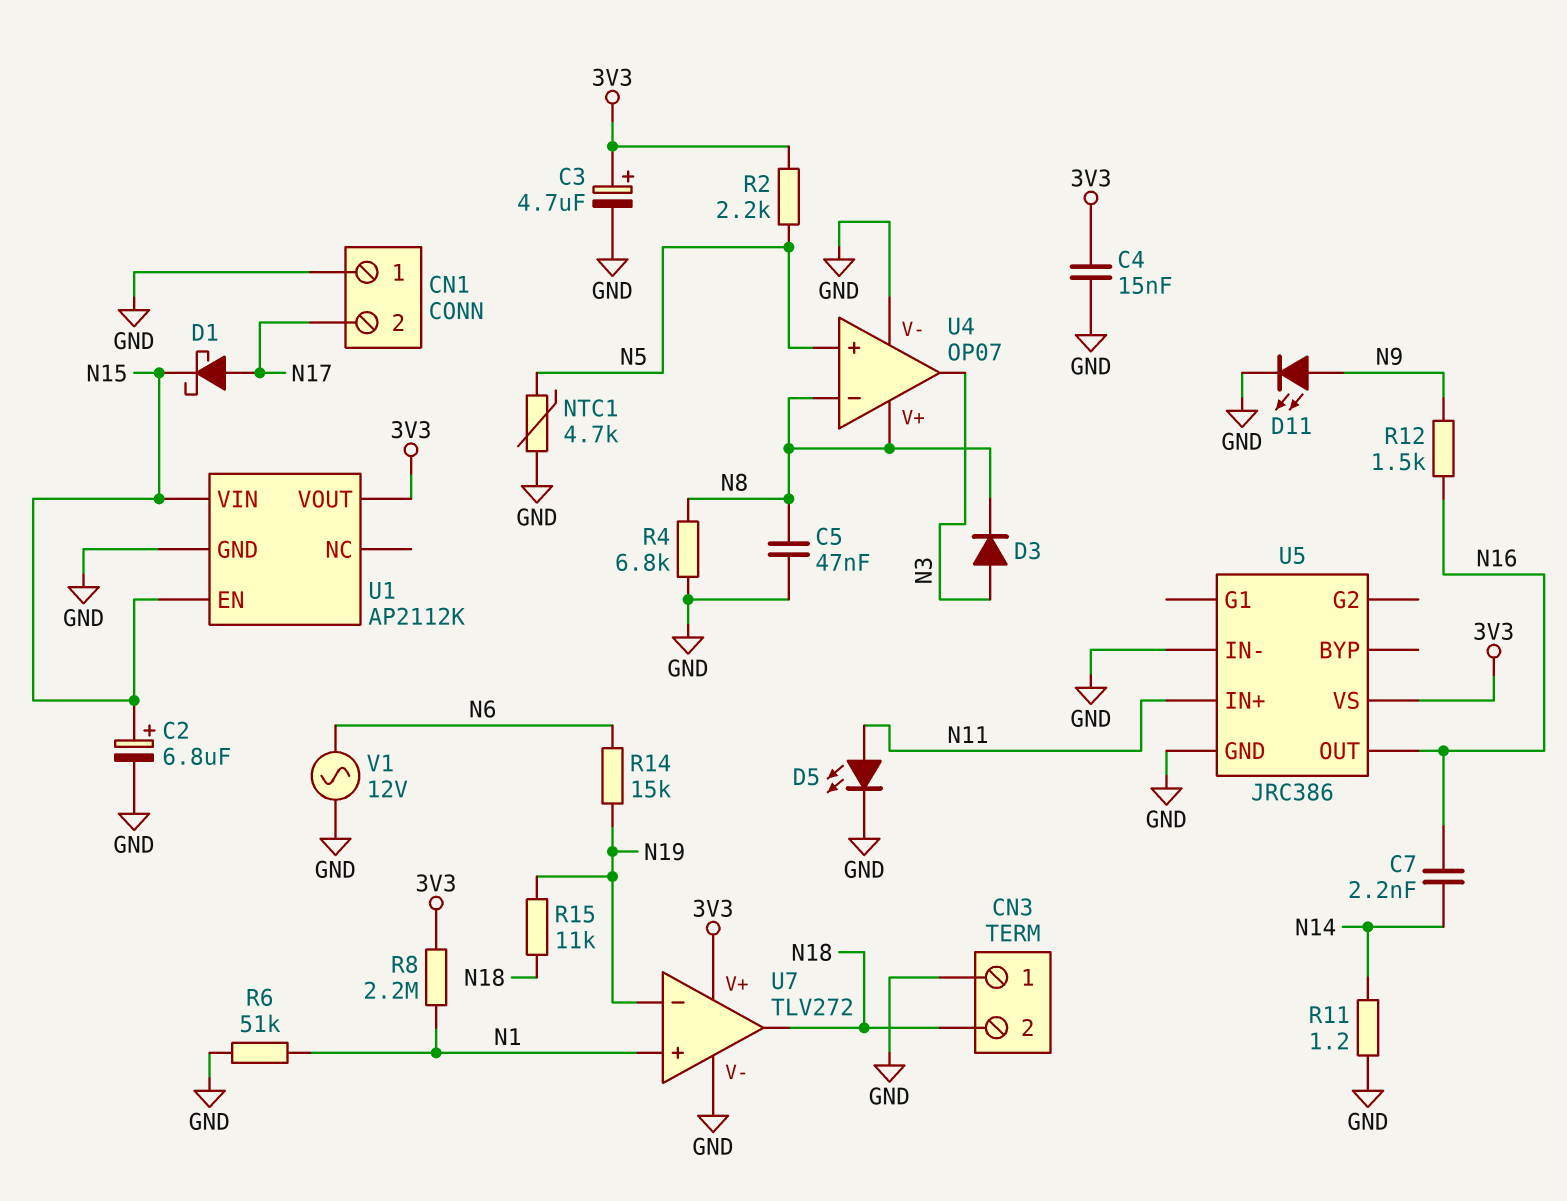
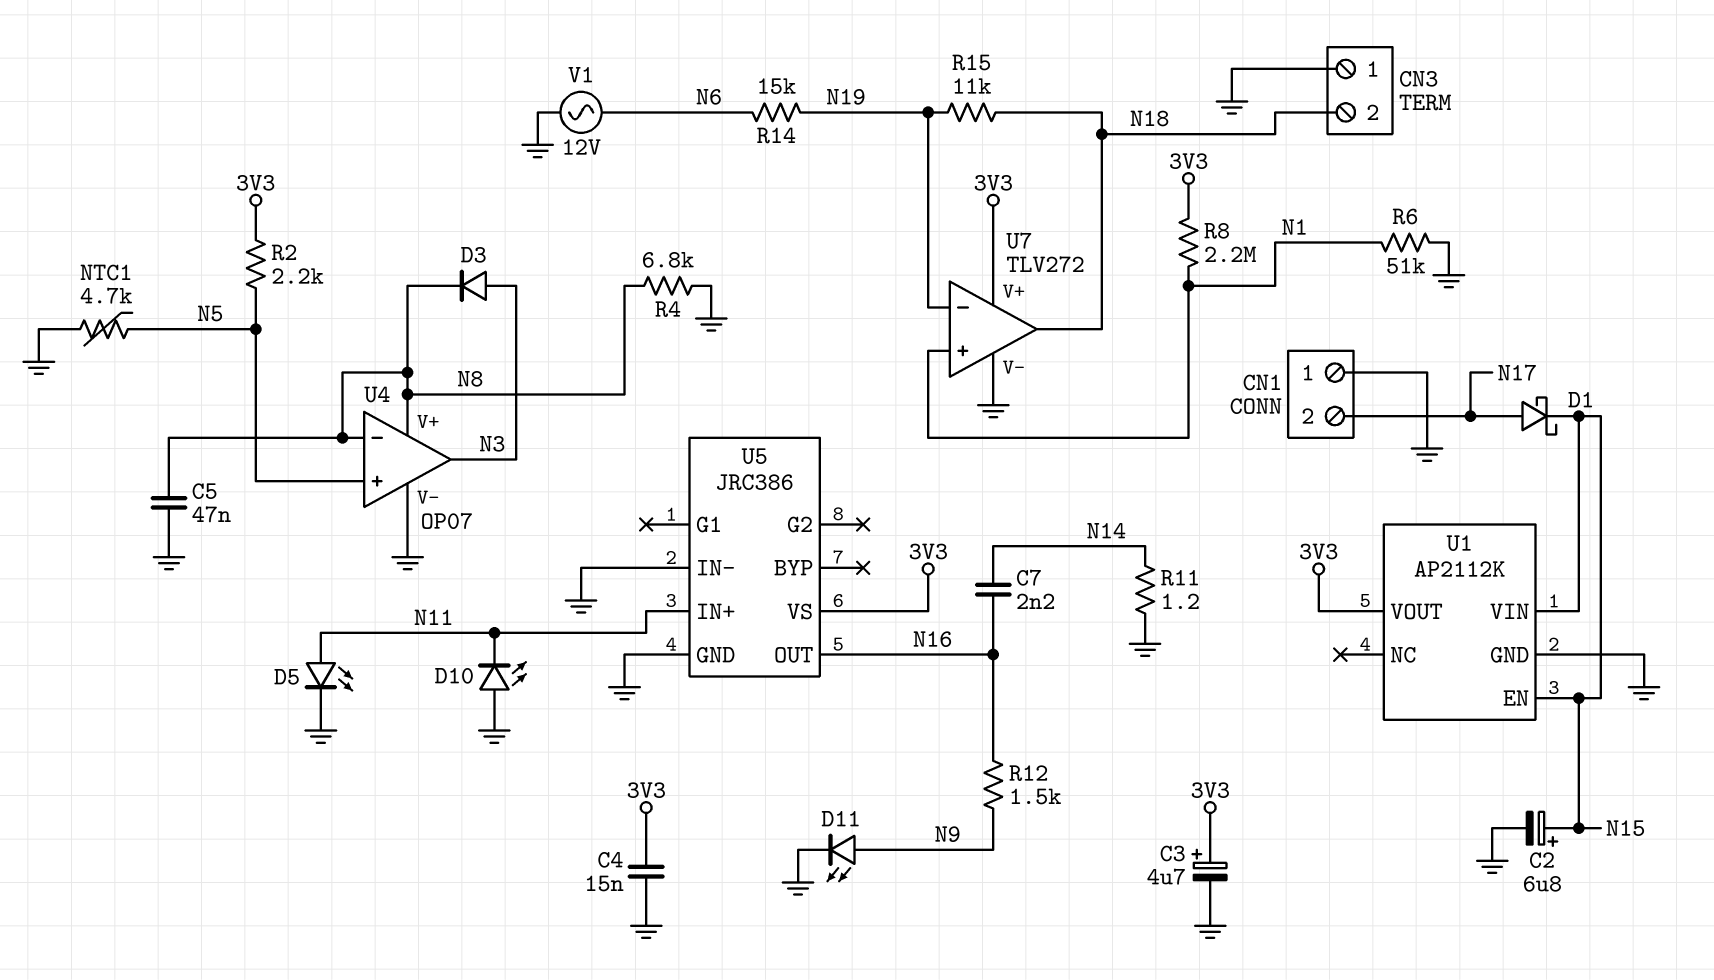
D10: none -> LED (A GND, K N11)

